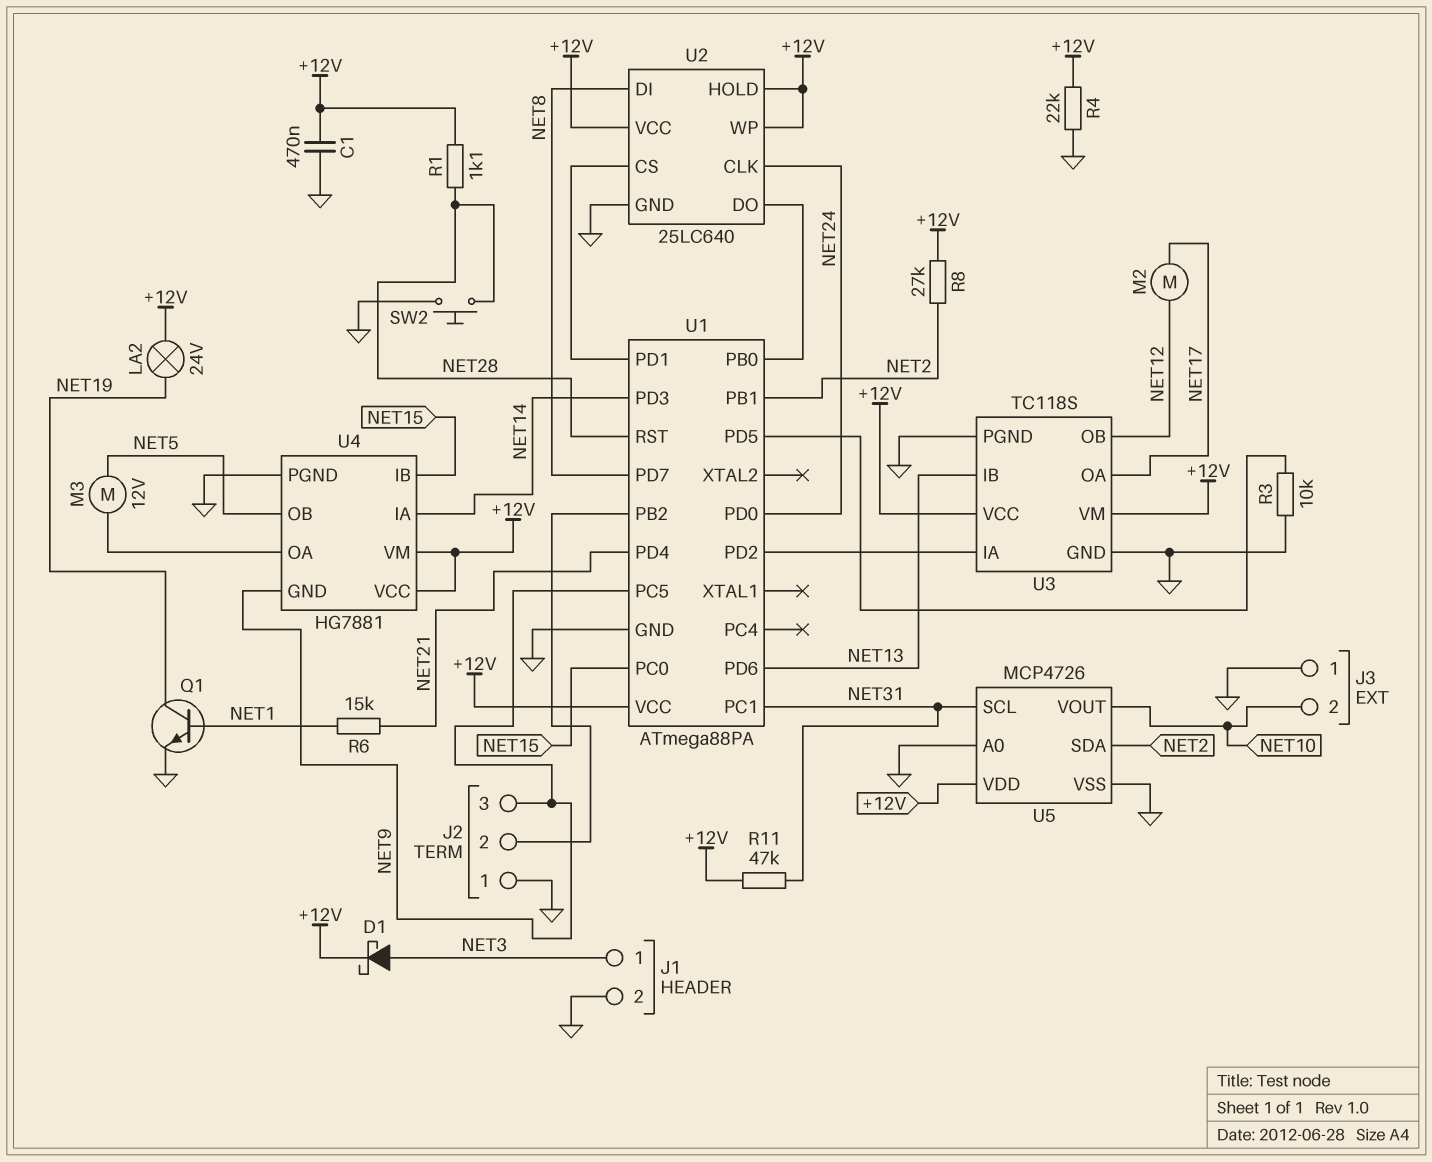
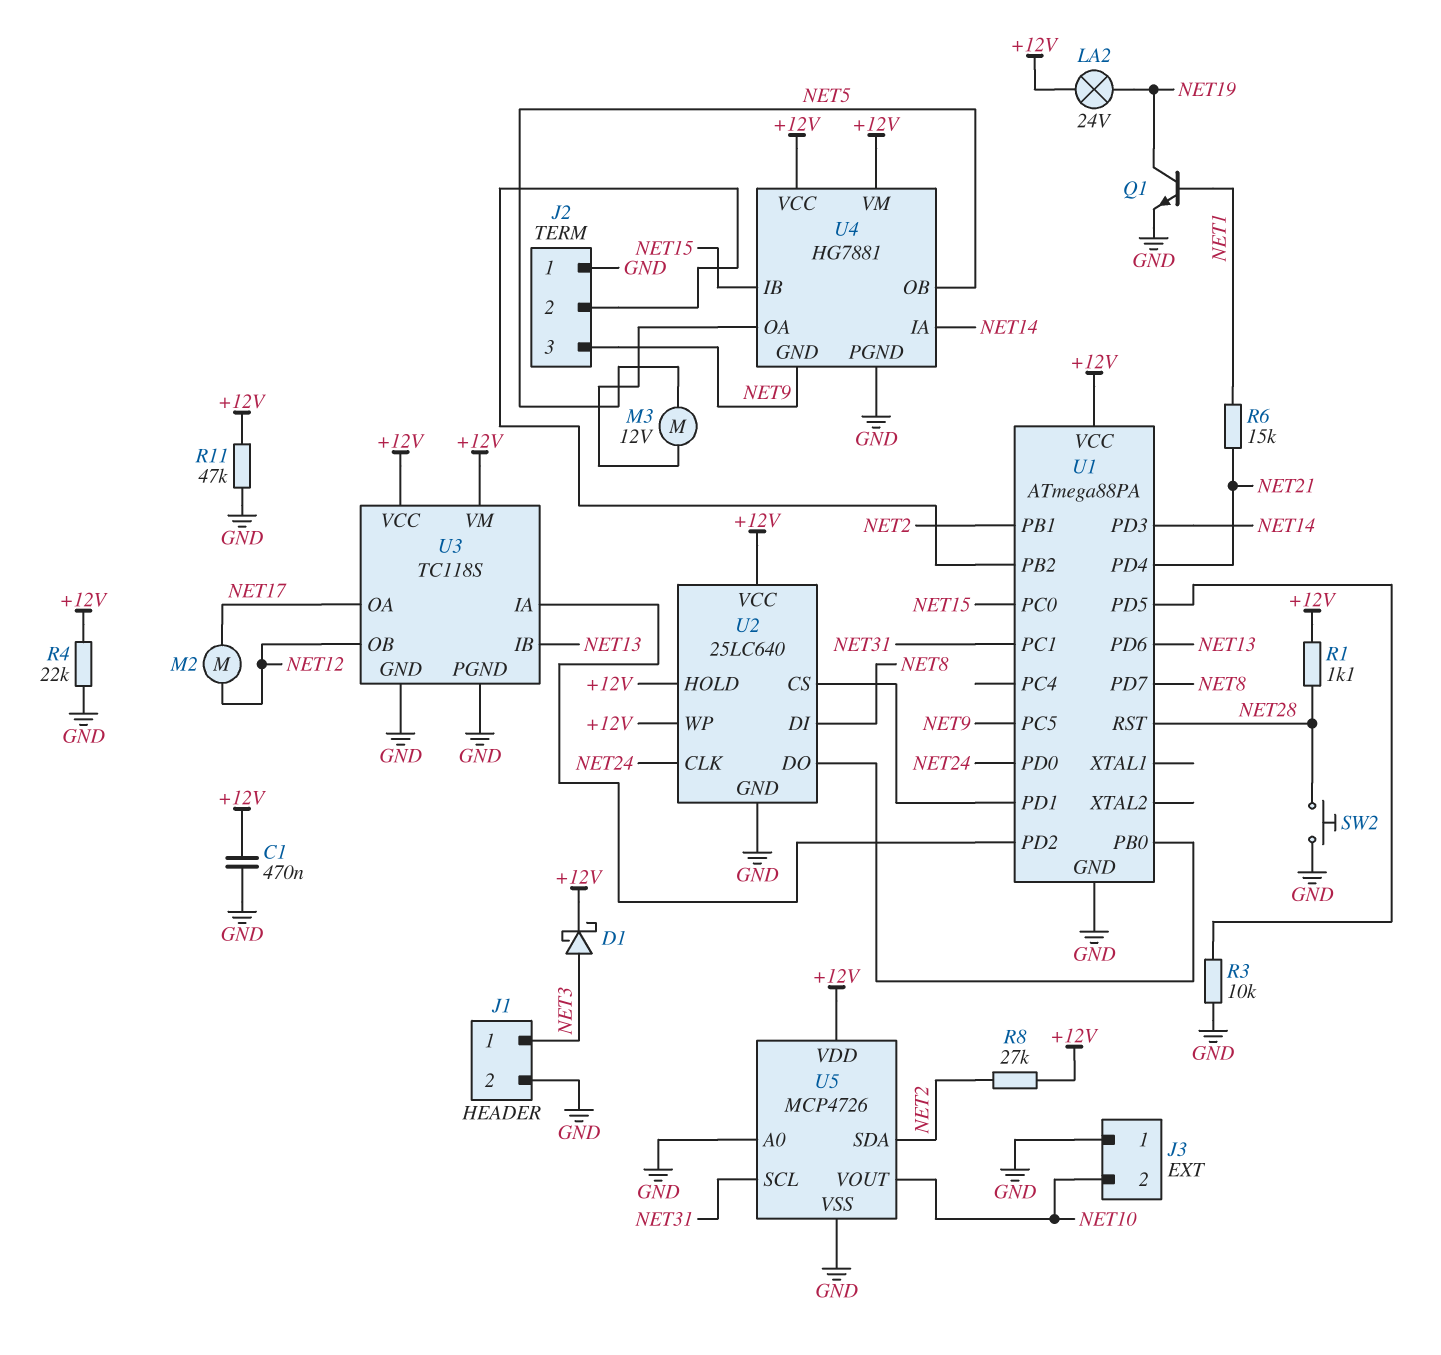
R11: 47k (+12V, NET31) -> 47k (+12V, GND)

